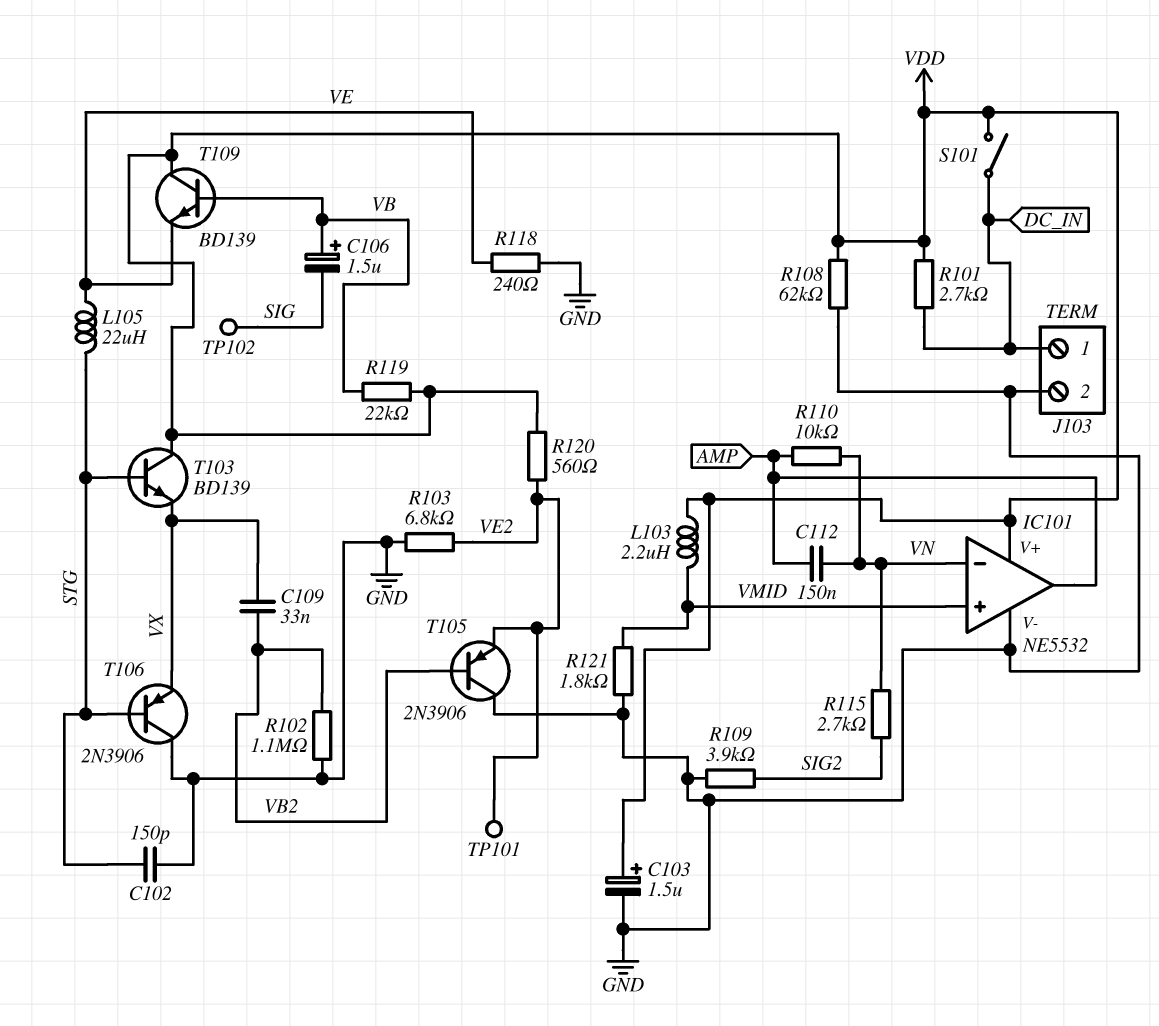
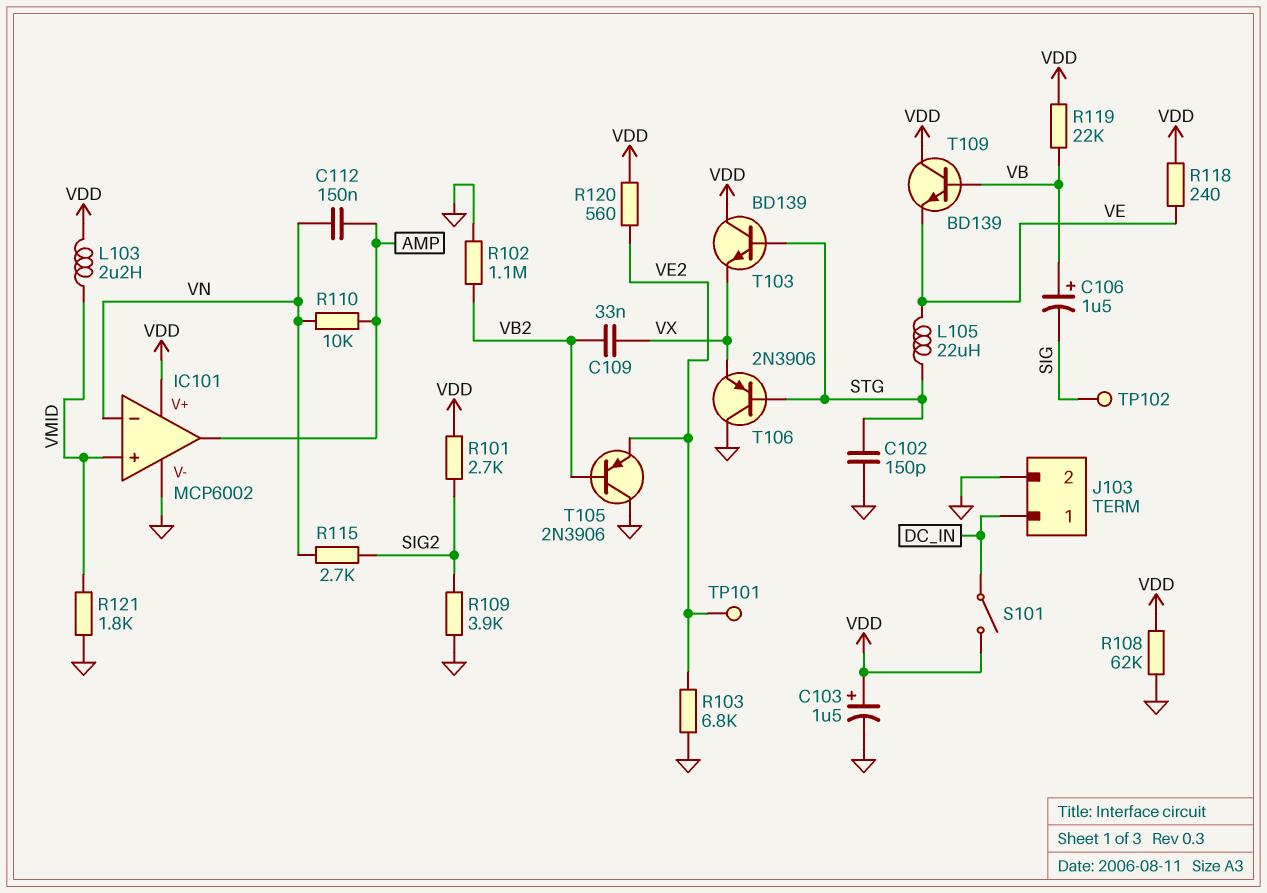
IC101: NE5532 -> MCP6002
R101: 2.7k (DC_IN, VDD) -> 2.7k (SIG2, VDD)
R118: 240 (GND, VE) -> 240 (VDD, VE)

